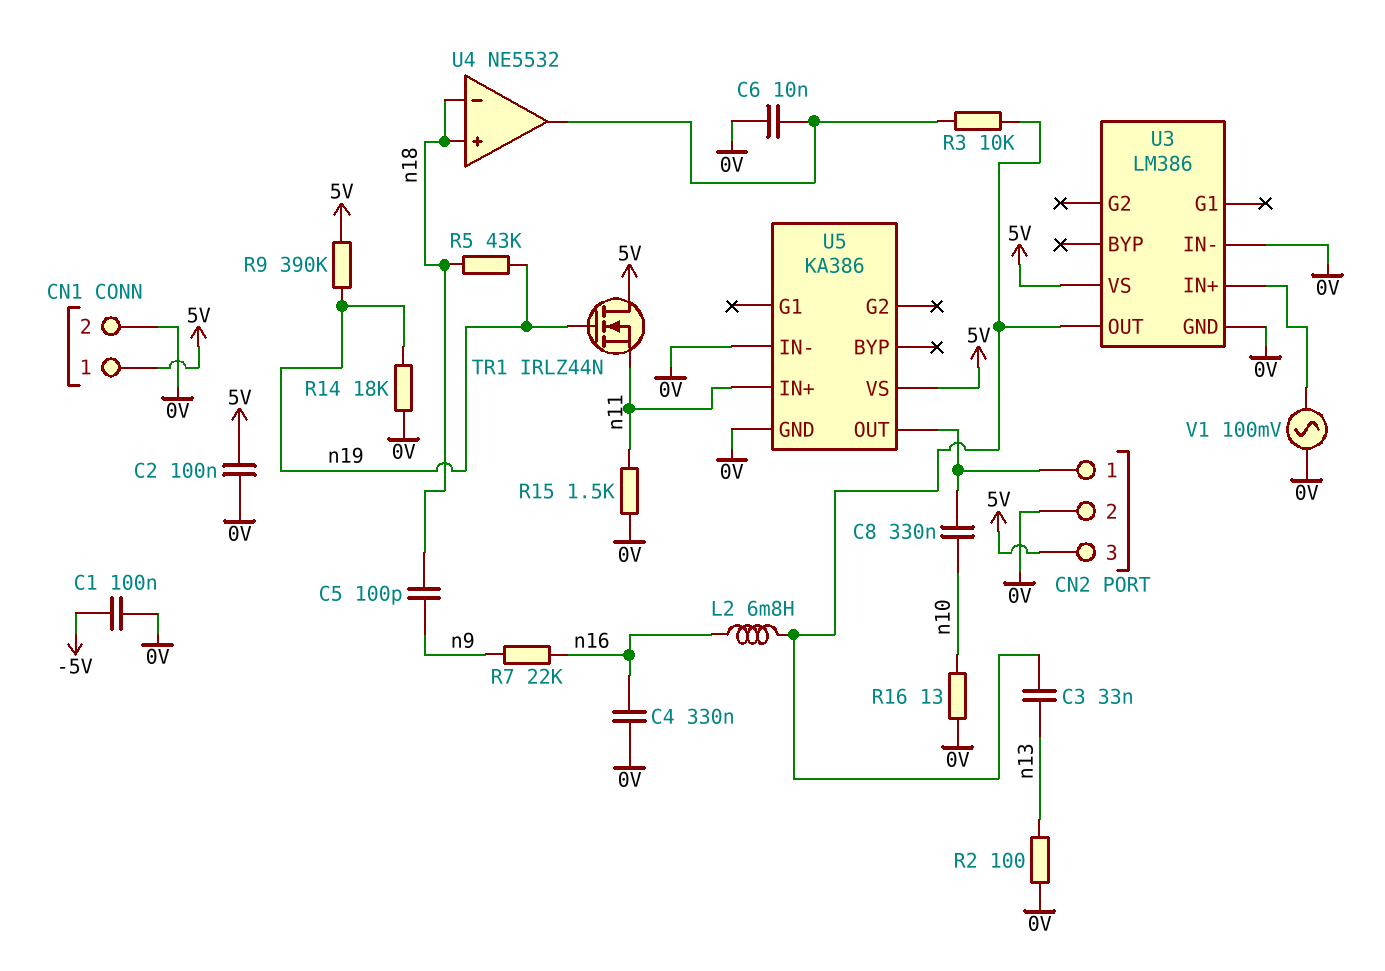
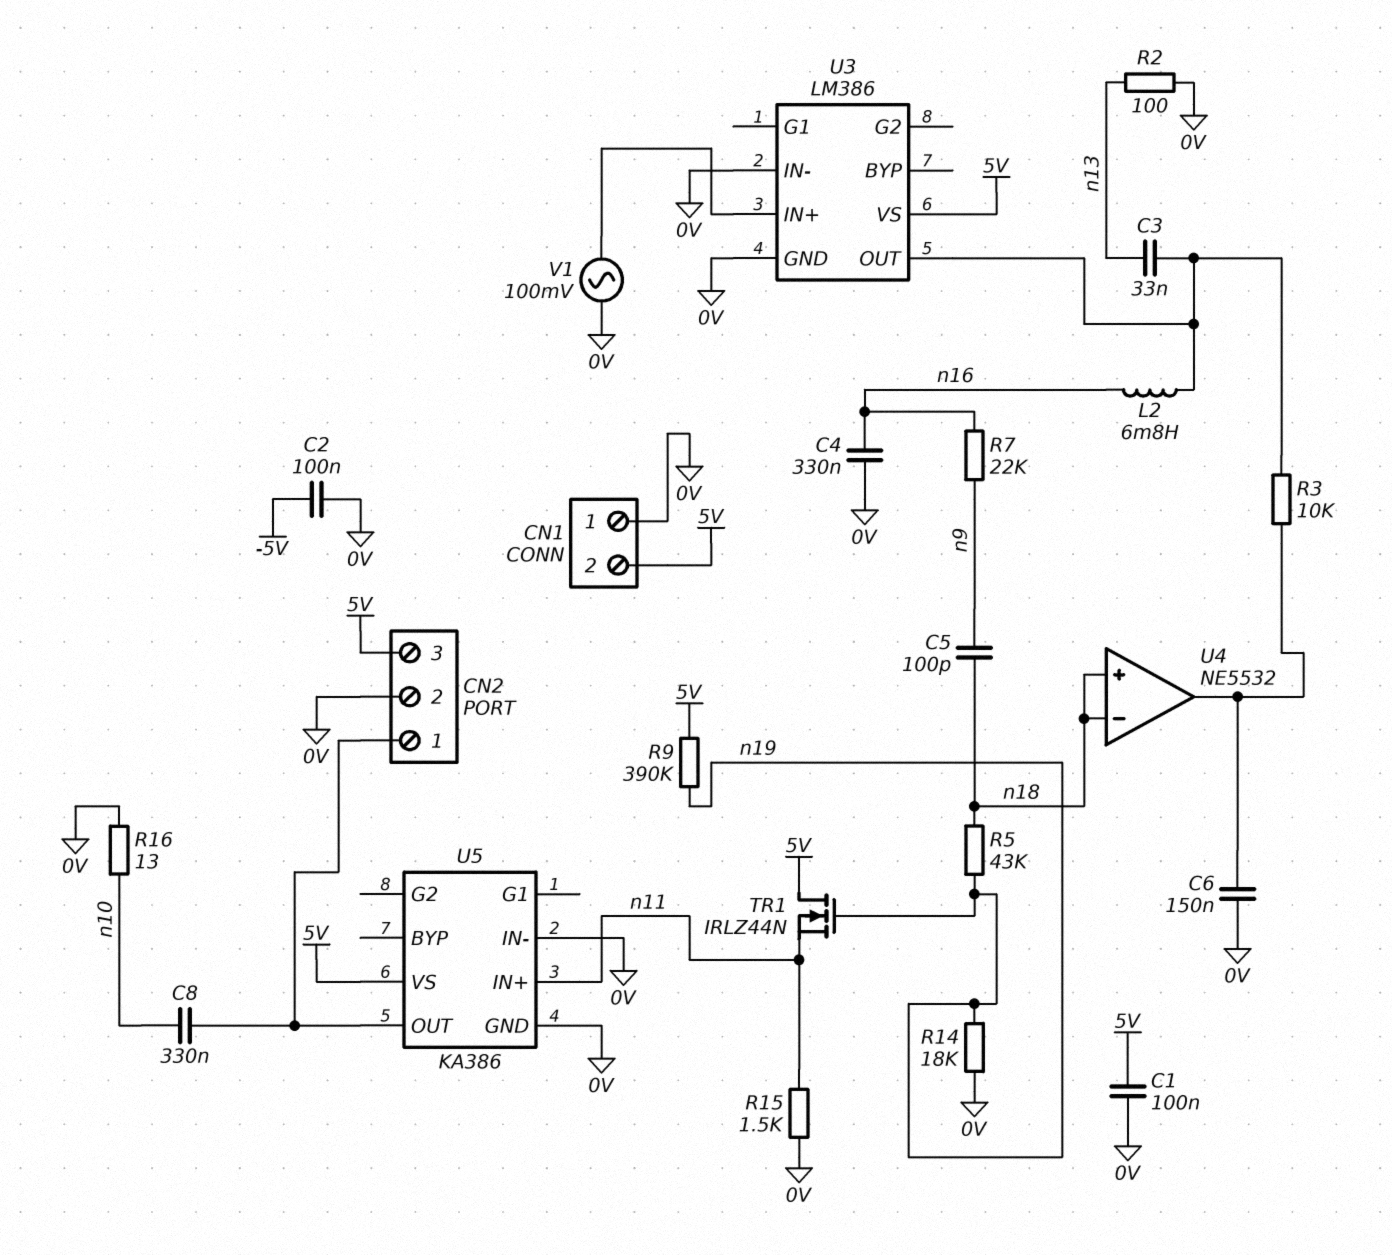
C1: 100nF (-5V, 0V) -> 100nF (0V, 5V)
C2: 100nF (0V, 5V) -> 100nF (-5V, 0V)
C6: 10nF (0V, U4/out) -> 150nF (0V, U4/out)
CN1 pin 1: 5V -> 0V
CN1 pin 2: 0V -> 5V

